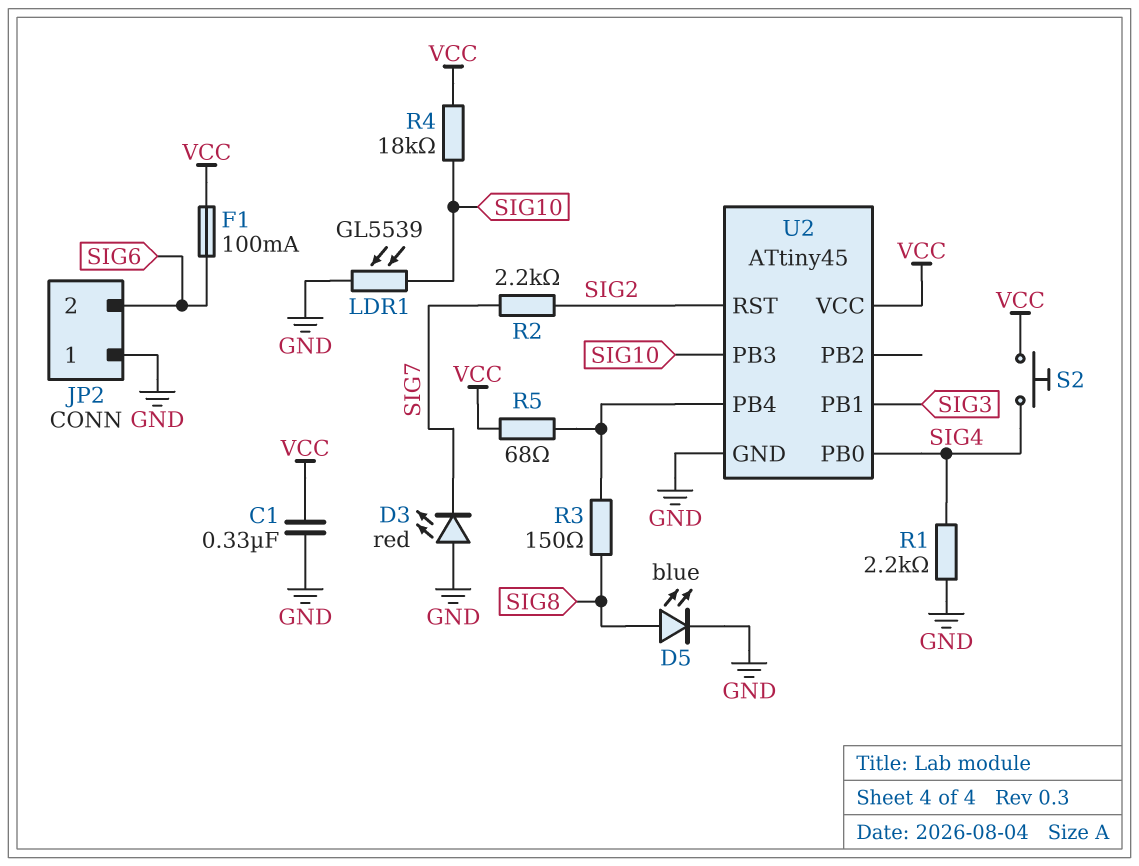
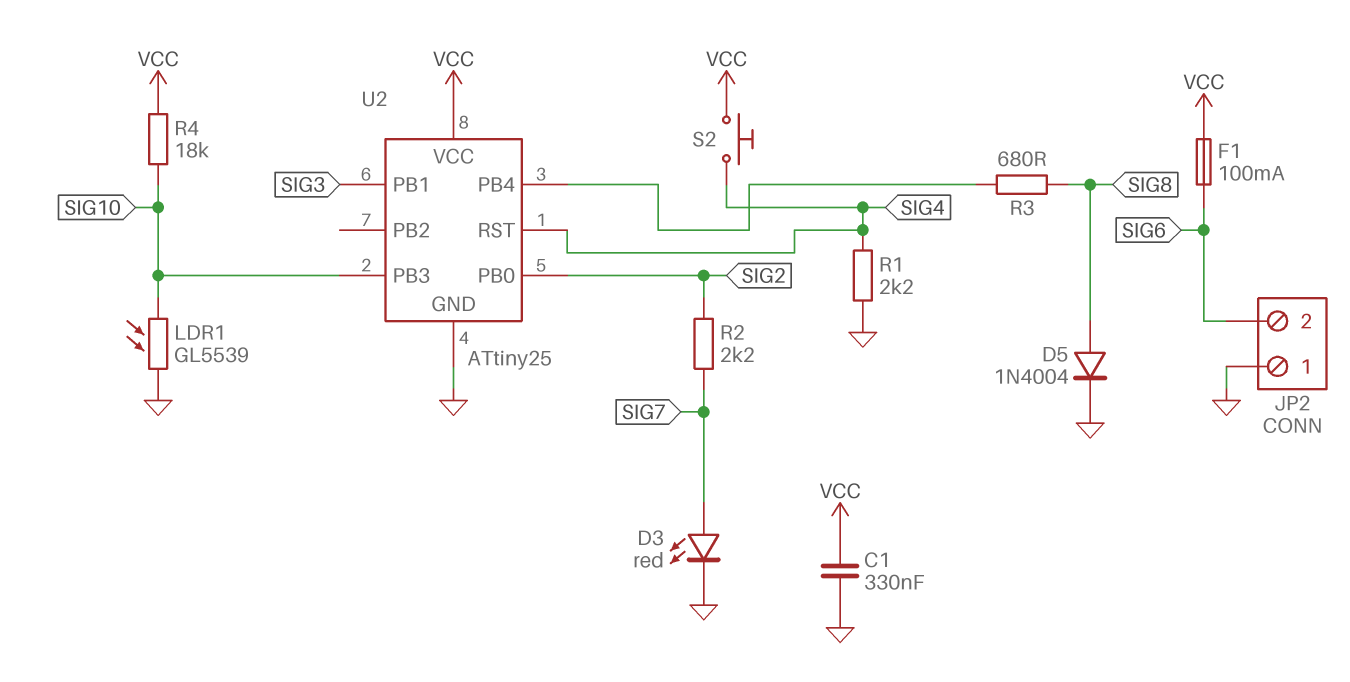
D3: LED red (A GND, K SIG7) -> LED red (A SIG7, K GND)
D5: LED blue (A SIG8, K GND) -> diode 1N4004 (A SIG8, K GND)
R3: 150 (SIG8, U2/PB4) -> 680 (SIG8, U2/PB4)
R5: 68 (U2/PB4, VCC) -> none
U2: ATtiny45 -> ATtiny25
U2 pin PB0: SIG4 -> SIG2
U2 pin RST: SIG2 -> SIG4

